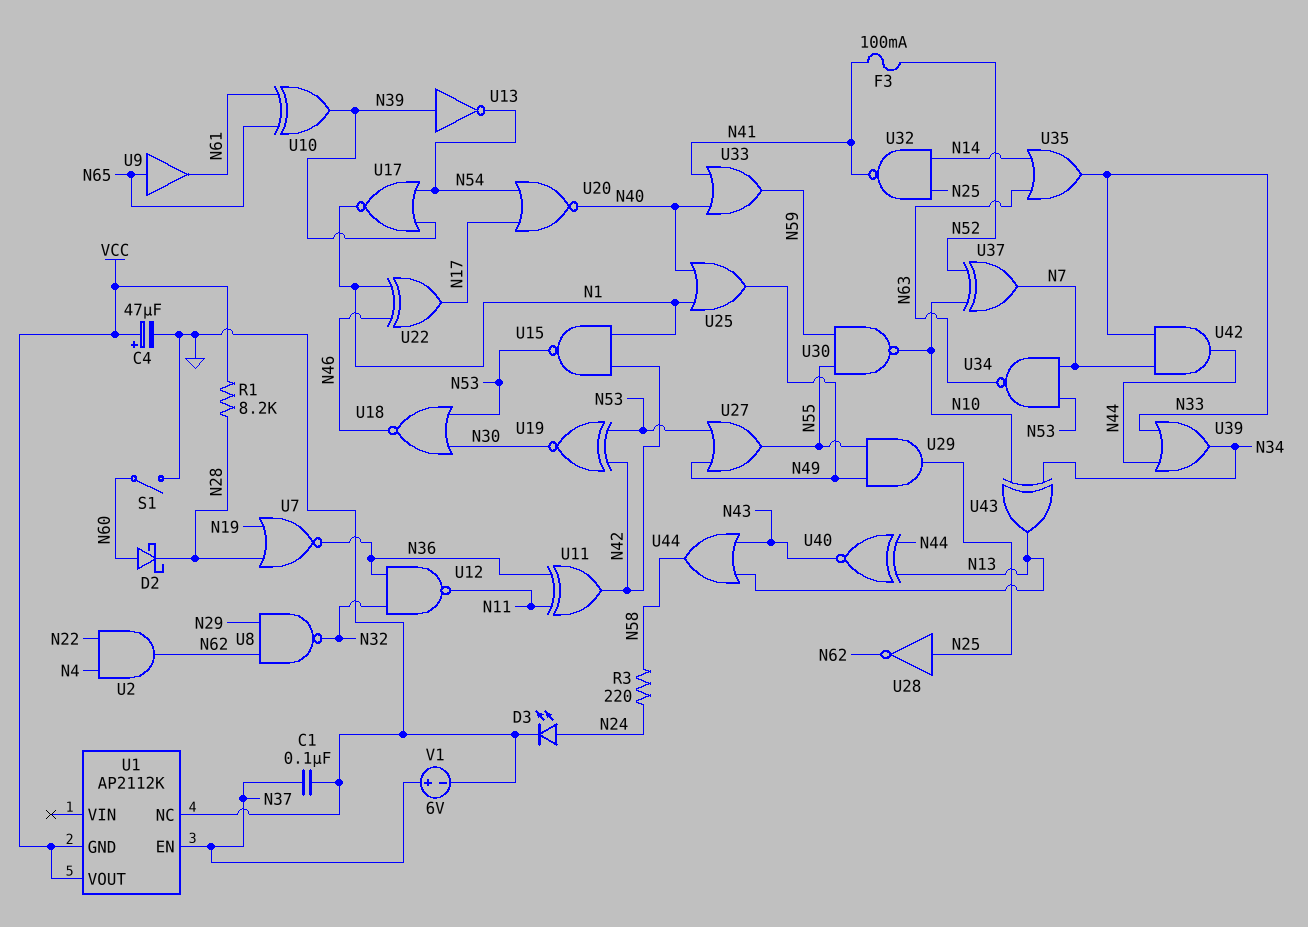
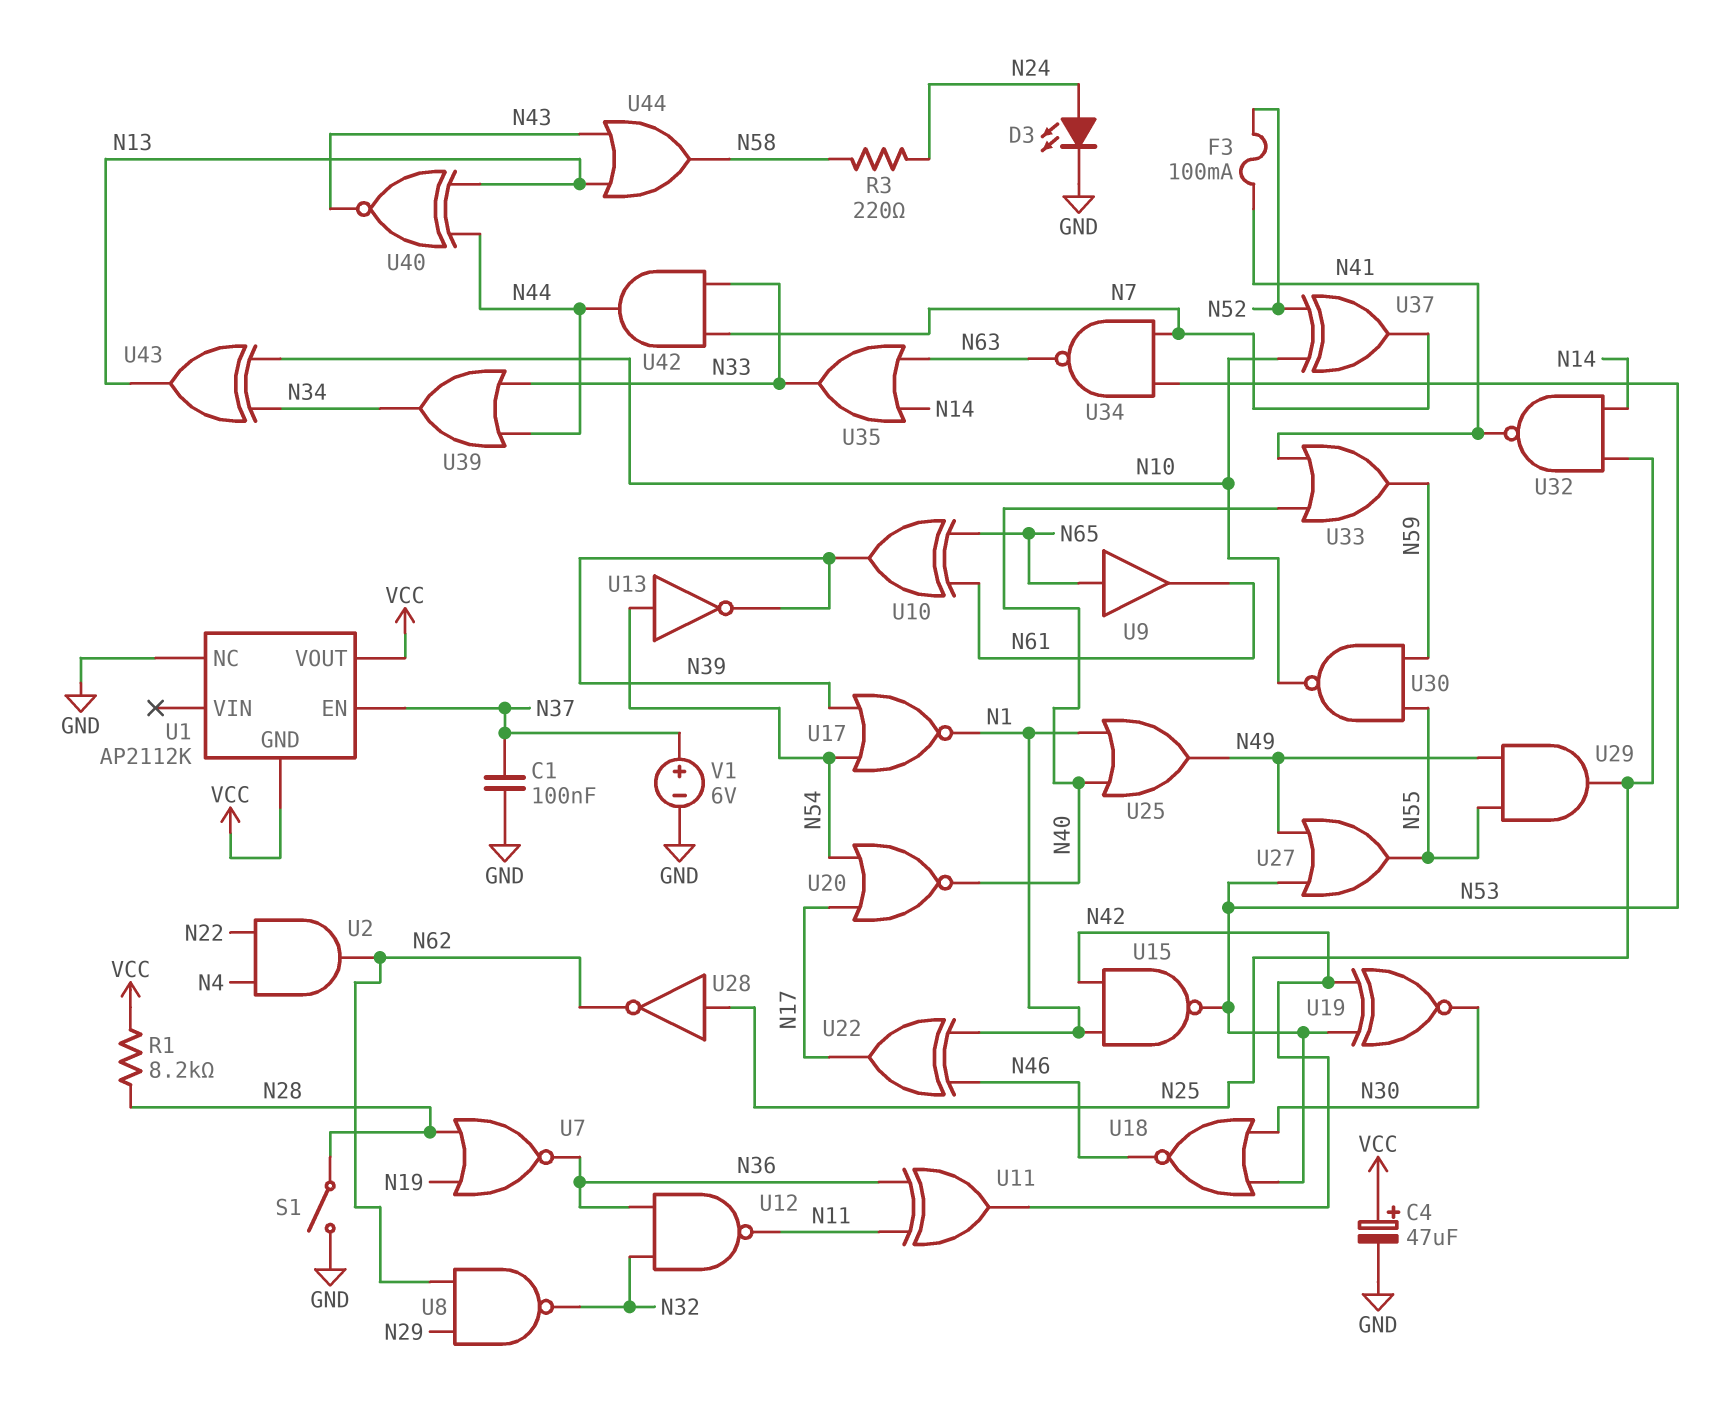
D2: schottky (A N60, K N28) -> none
S1: switch (GND, N60) -> switch (GND, N28)
U13: NOT (in N39, out N54) -> NOT (in N54, out N39)

